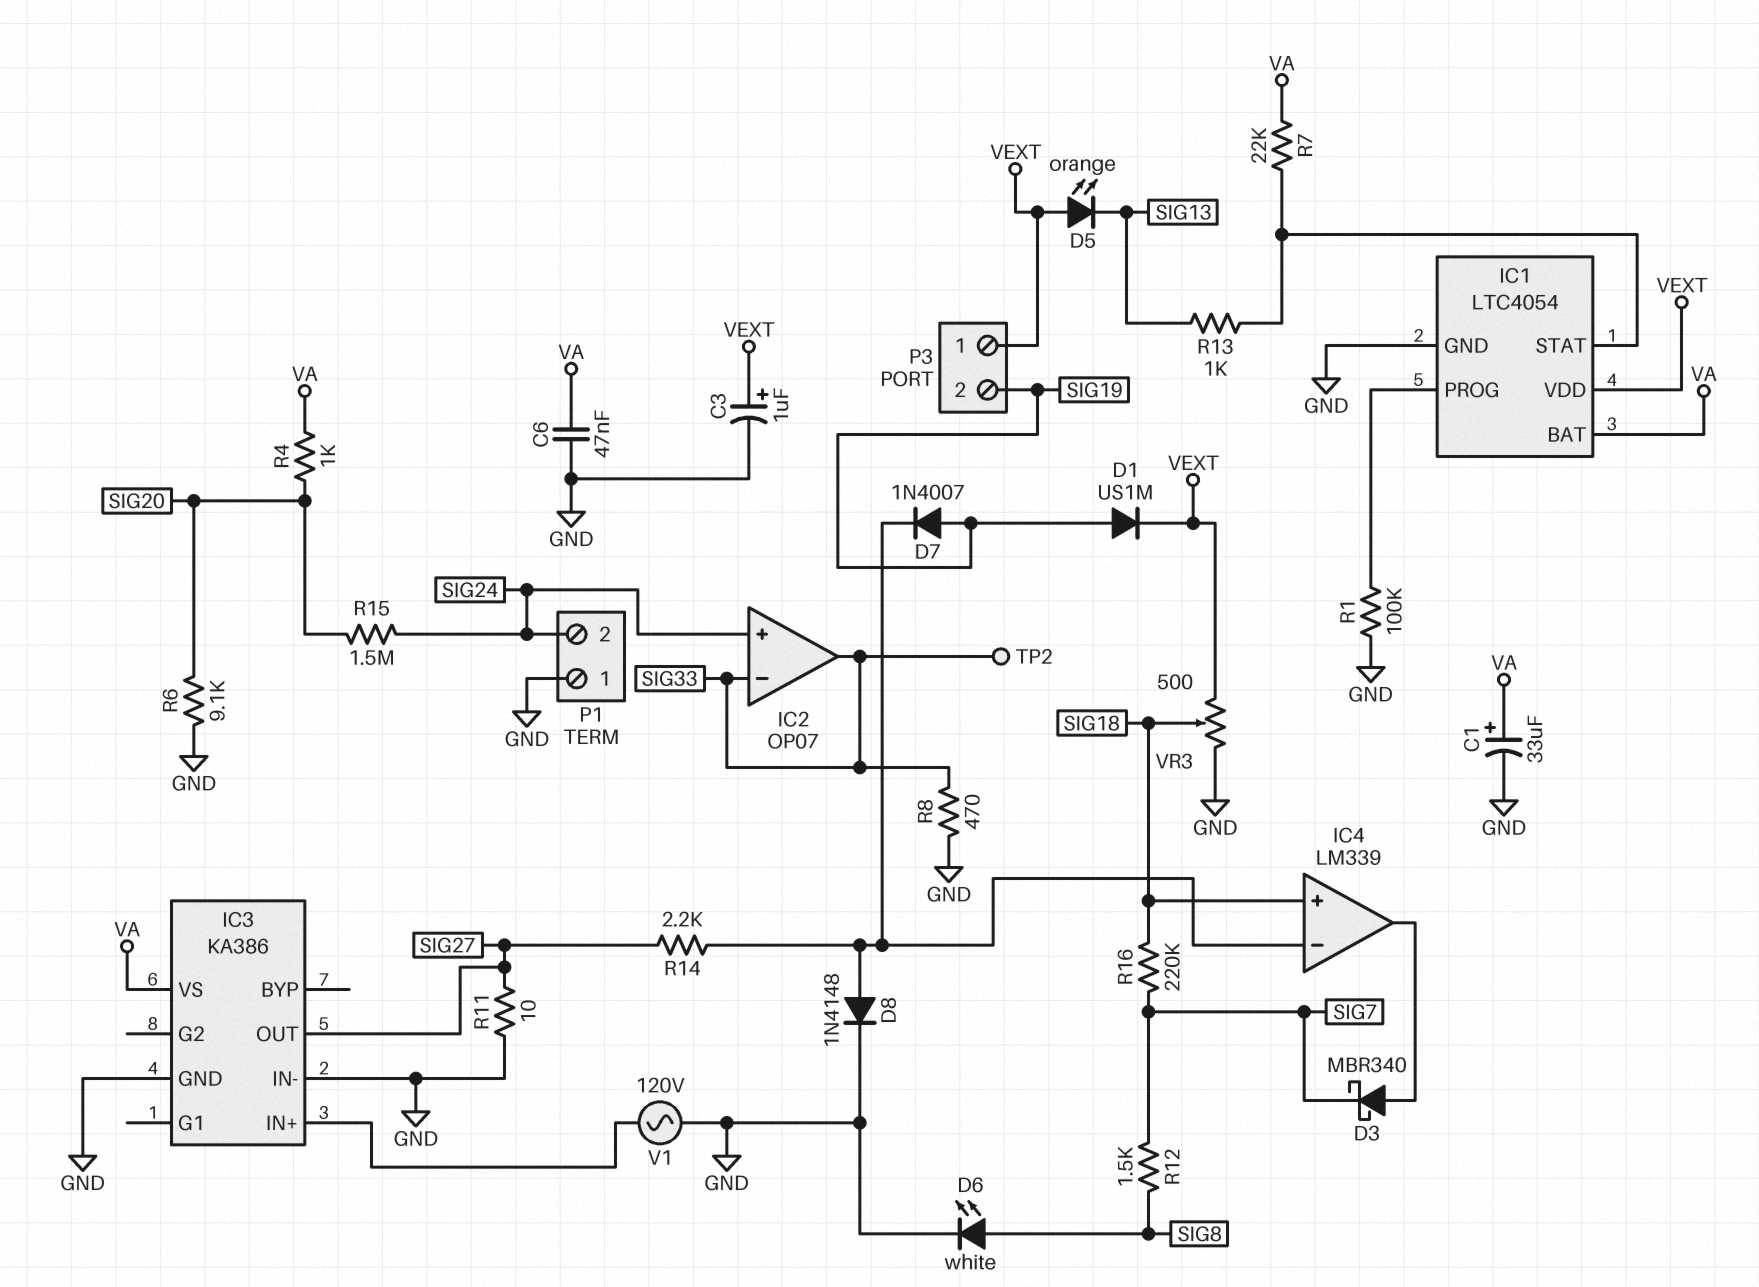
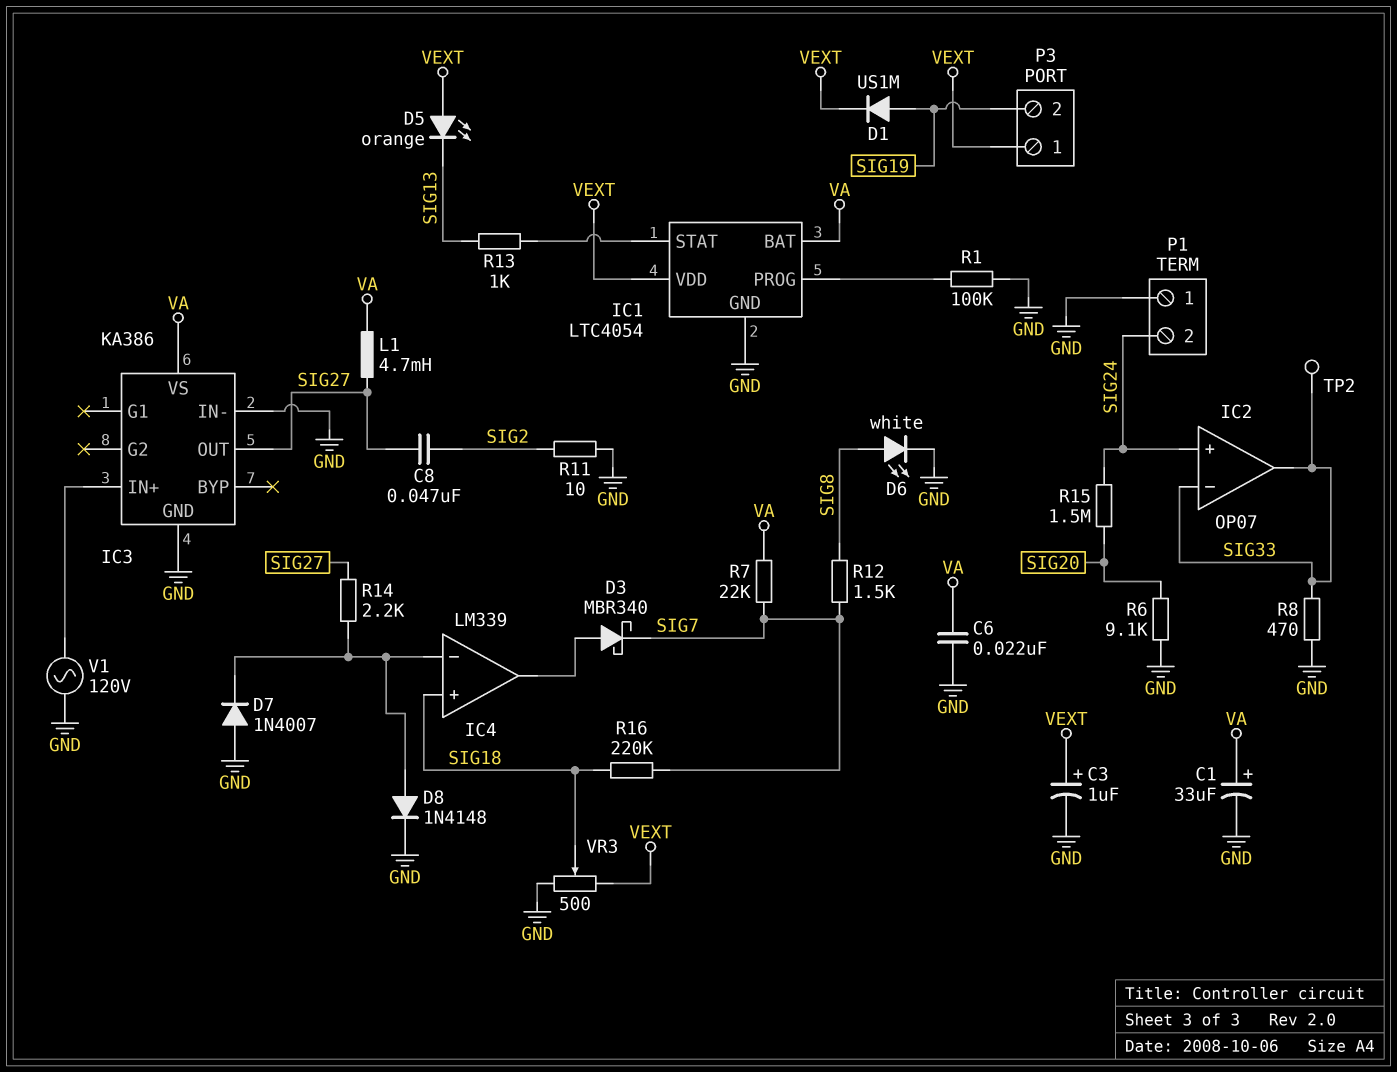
C6: 47nF (GND, VA) -> 22nF (GND, VA)
C8: none -> 47nF (SIG2, SIG27)
D7: diode 1N4007 (A SIG19, K IC4/in-) -> diode 1N4007 (A GND, K IC4/in-)
L1: none -> 4.7mH (SIG27, VA)
R4: 1k (SIG20, VA) -> none
R7: 22k (IC1/STAT, VA) -> 22k (SIG7, VA)
R11: 10 (GND, SIG27) -> 10 (GND, SIG2)

